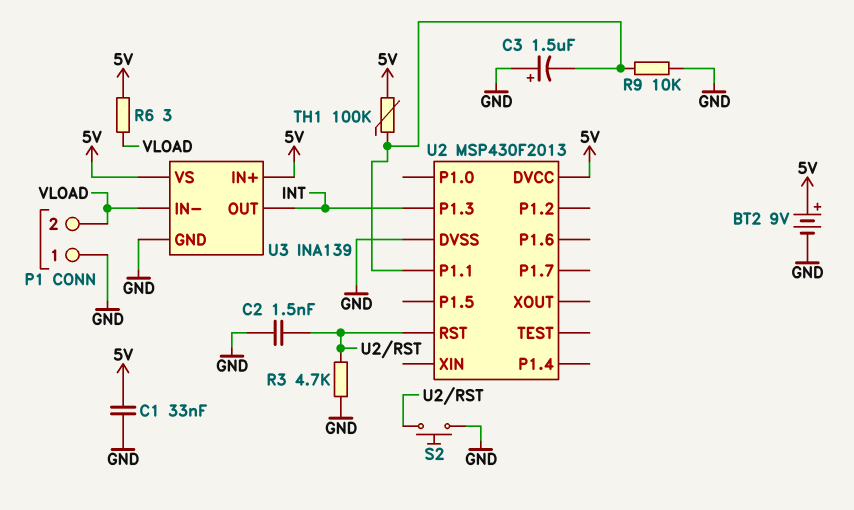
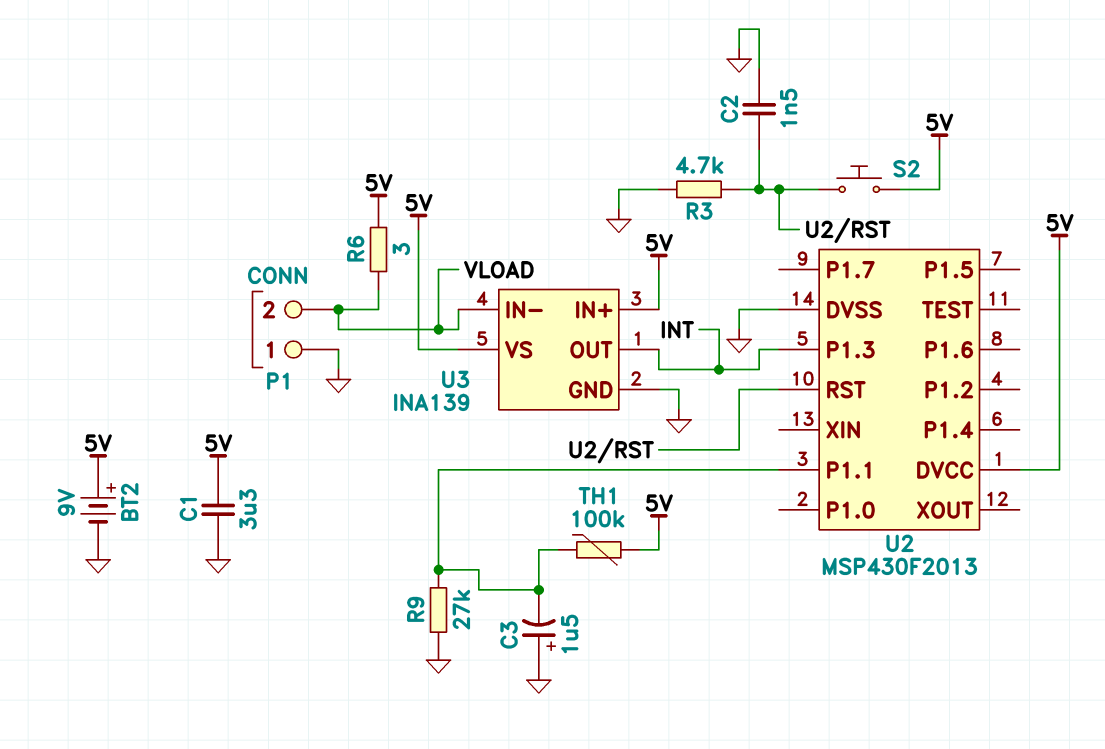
C1: 33nF (5V, GND) -> 3.3uF (5V, GND)
R9: 10k (GND, U2/P1.1) -> 27k (GND, U2/P1.1)
S2: button (GND, U2/RST) -> button (5V, U2/RST)

